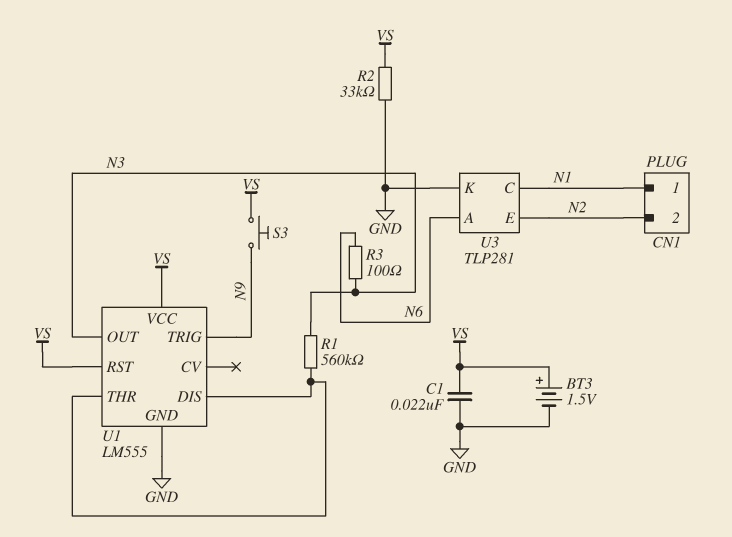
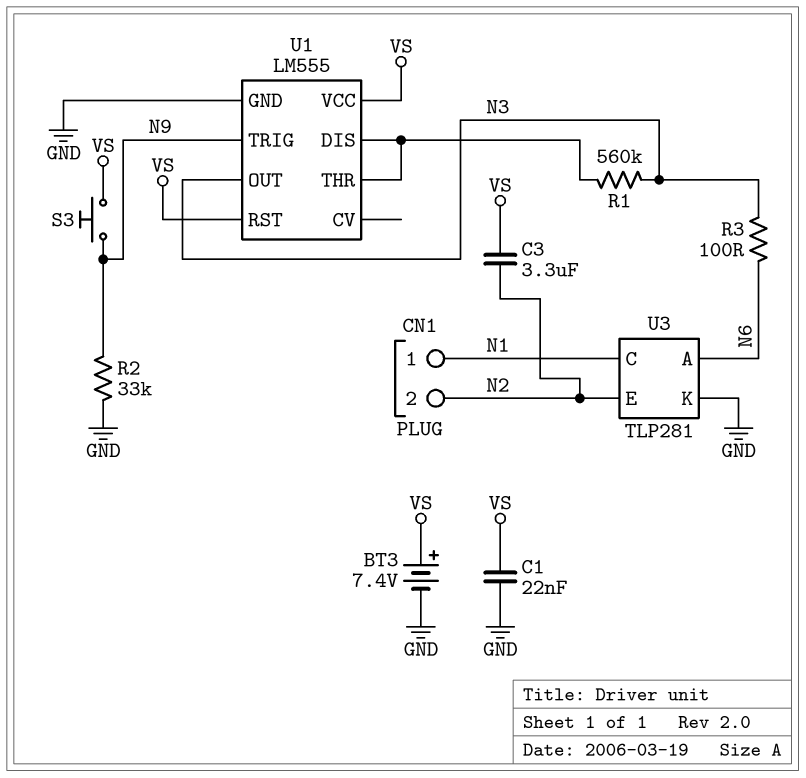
BT3: 1.5V (plus VS, minus GND) -> 7.4V (plus VS, minus GND)
C3: none -> 3.3uF (N2, VS)
R2: 33k (GND, VS) -> 33k (GND, N9)

